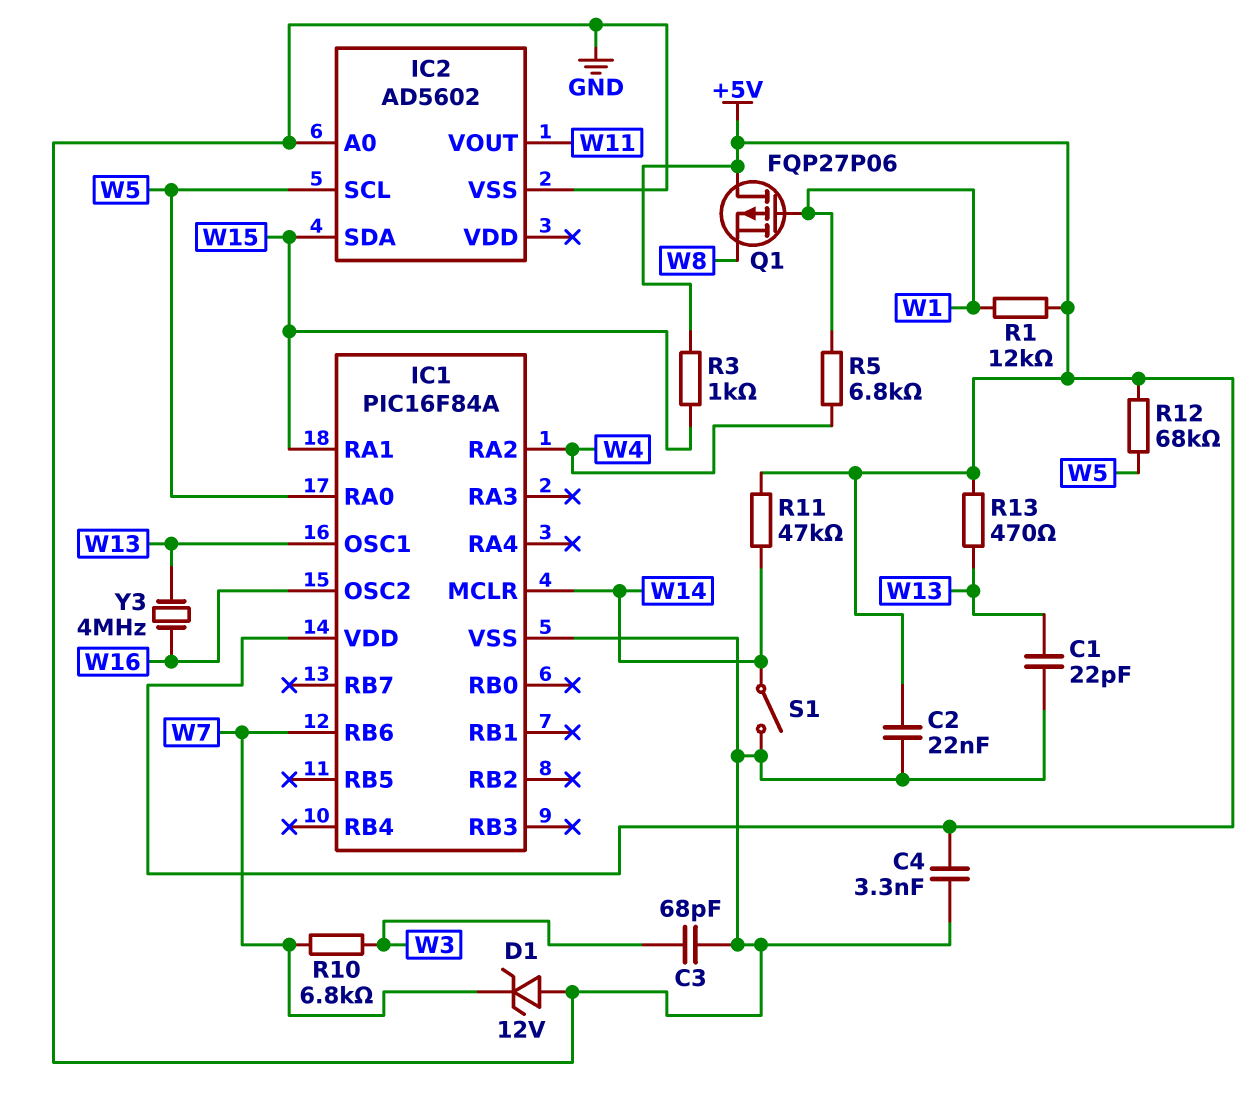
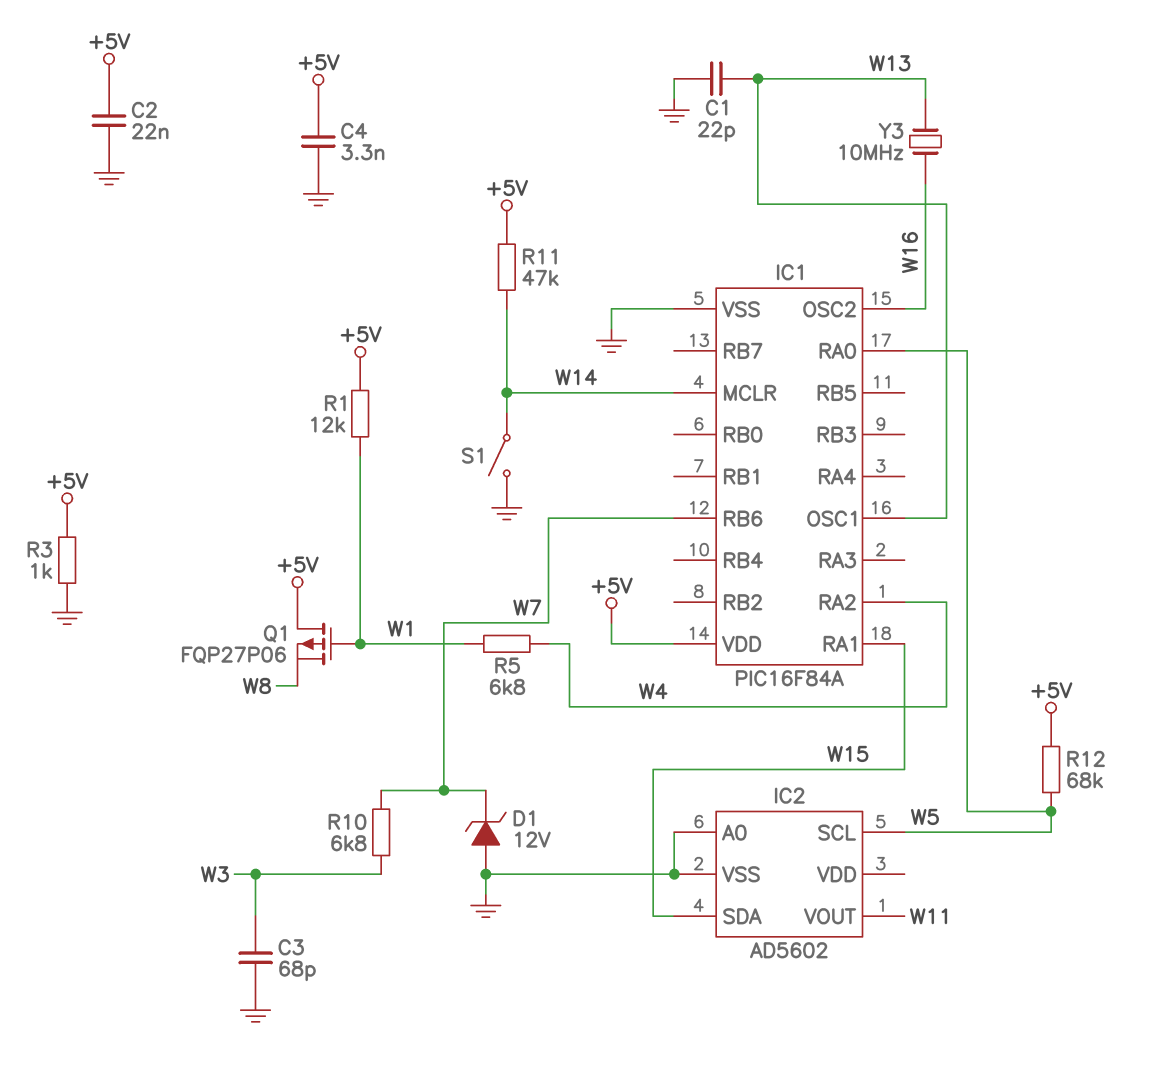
R3: 1k (+5V, W15) -> 1k (+5V, GND)
R13: 470 (+5V, W13) -> none
Y3: 4MHz (W13, W16) -> 10MHz (W13, W16)

